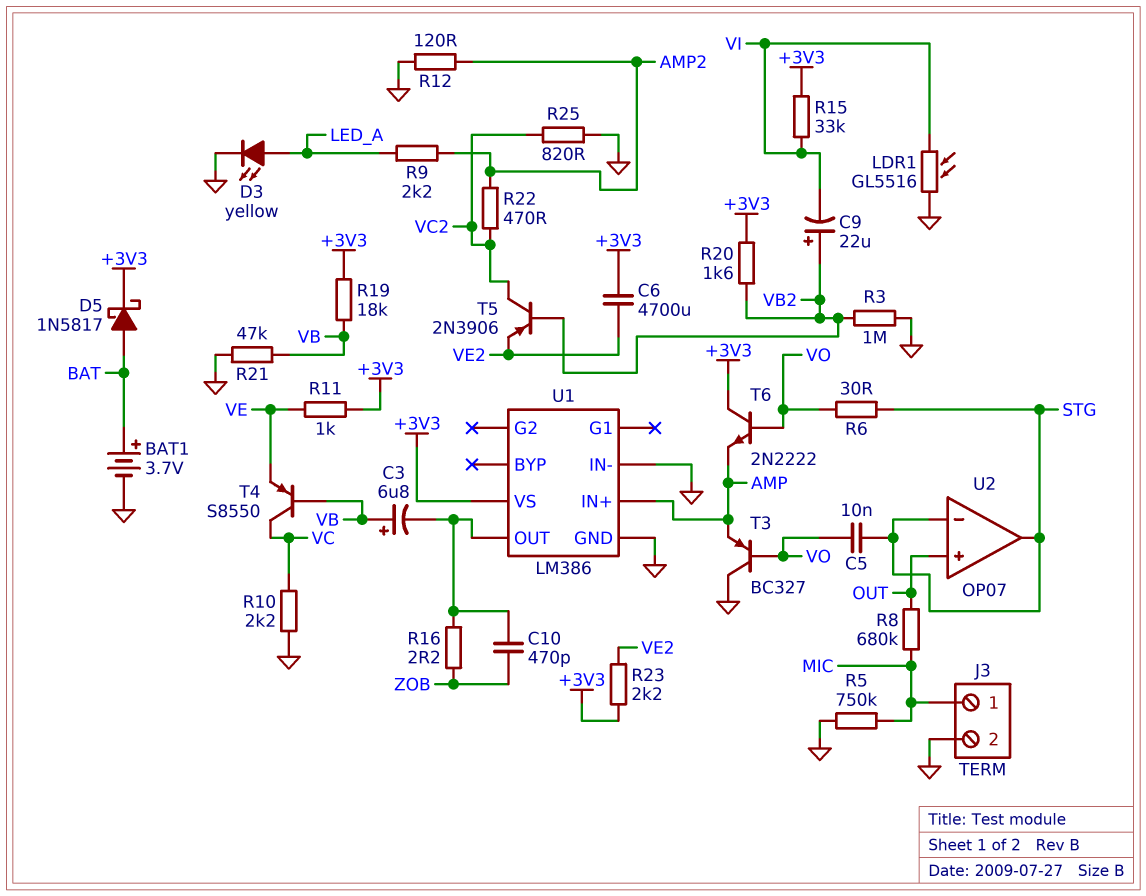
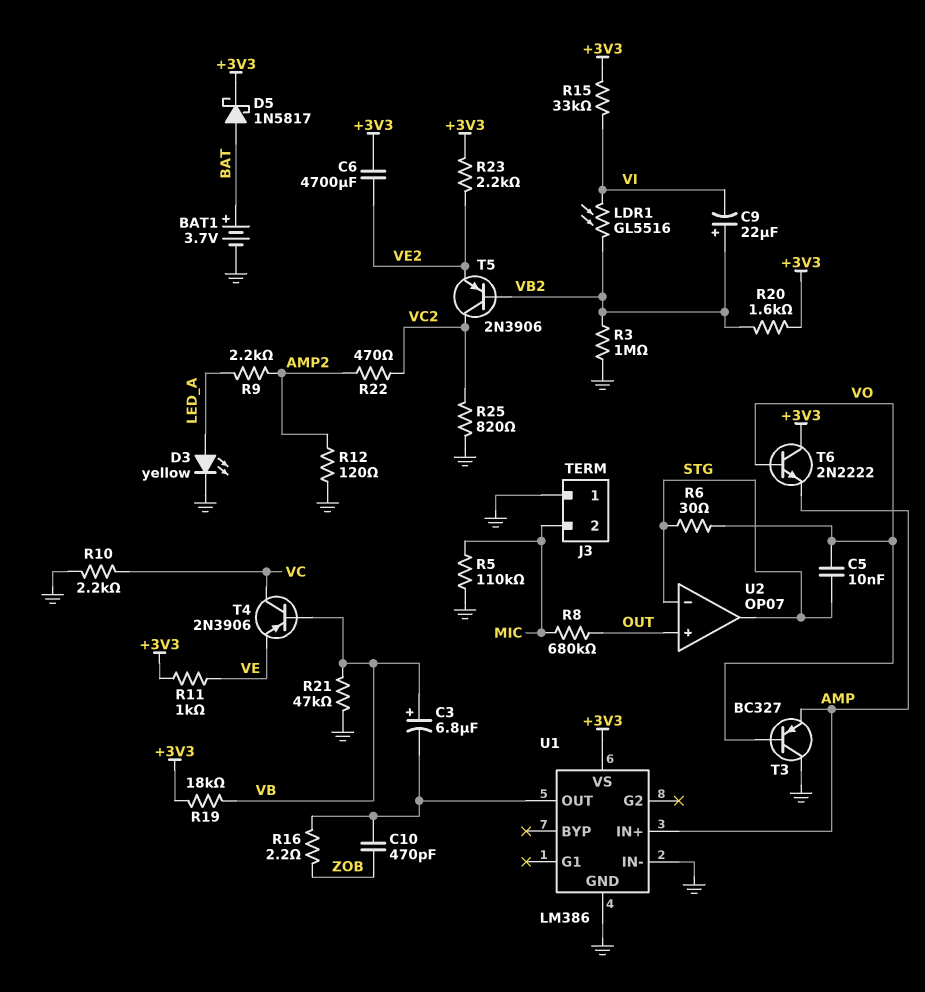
J3 pin 1: MIC -> GND
J3 pin 2: GND -> MIC
LDR1: GL5516 (GND, VI) -> GL5516 (VB2, VI)
R5: 750k (GND, MIC) -> 110k (GND, MIC)
T4: PNP S8550 (B VB, C VC, E VE) -> PNP 2N3906 (B VB, C VC, E VE)

